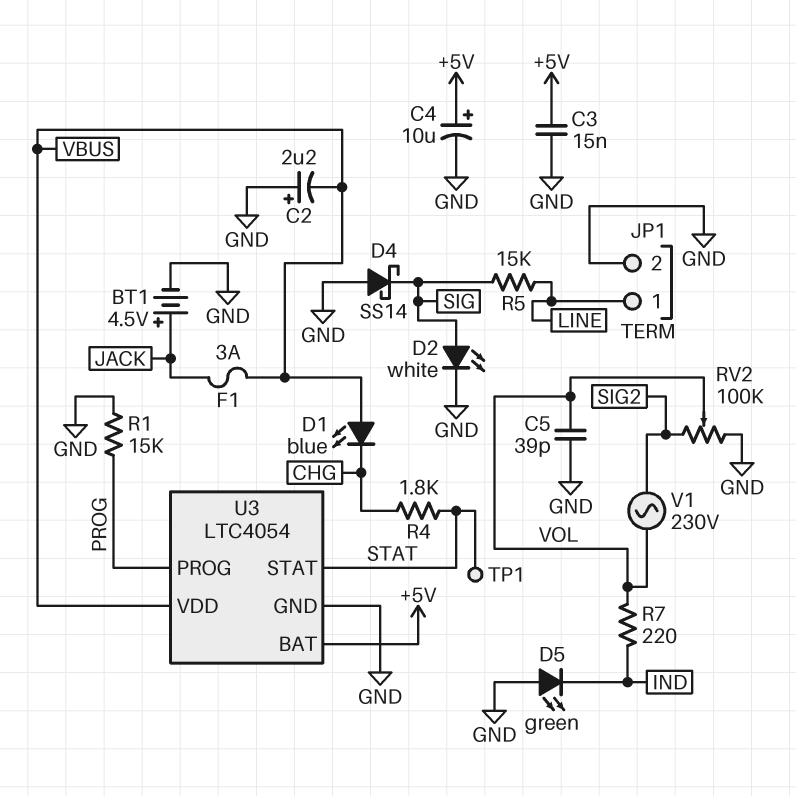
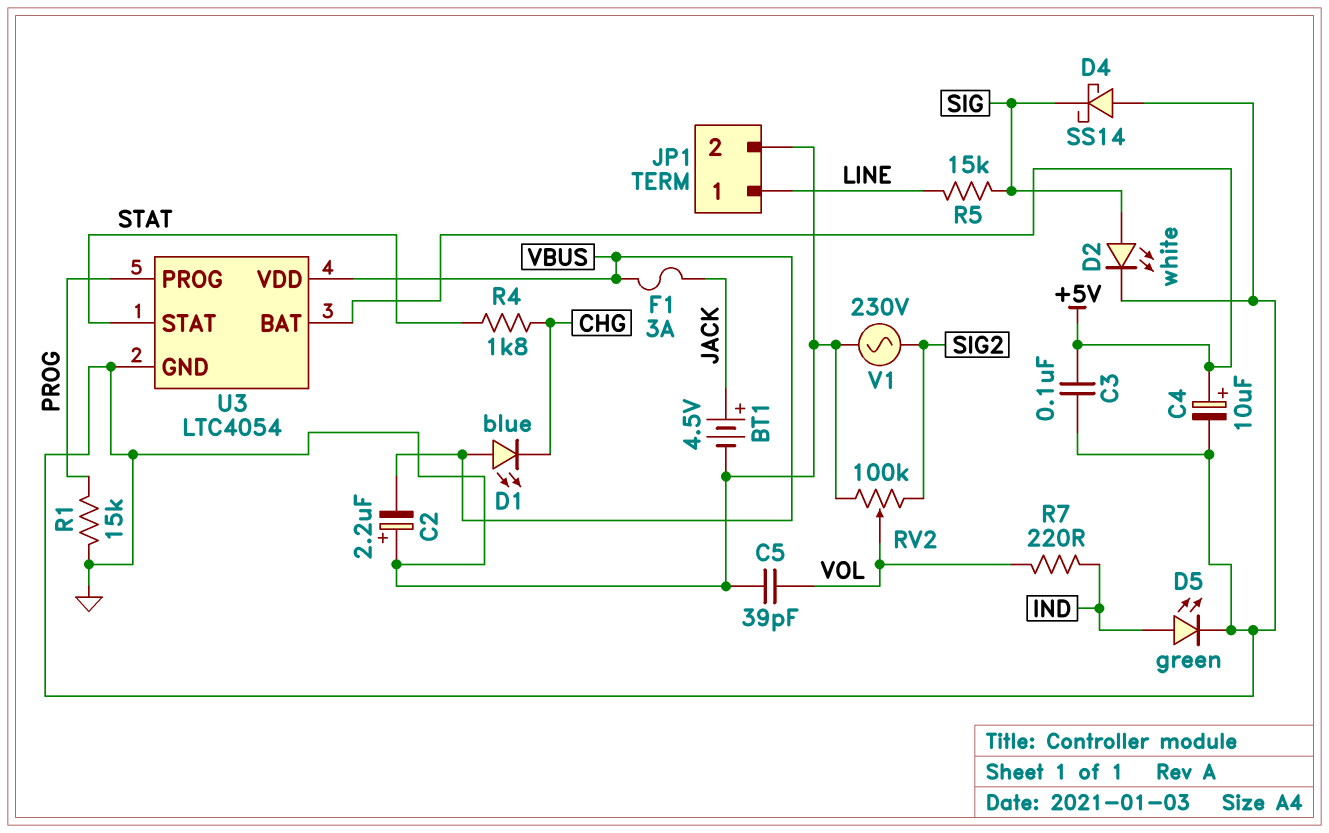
C3: 15nF (+5V, GND) -> 100nF (+5V, GND)
D5: LED green (A GND, K IND) -> LED green (A IND, K GND)
TP1: test point (STAT) -> none
V1: AC 230V (SIG2, VOL) -> AC 230V (GND, SIG2)

